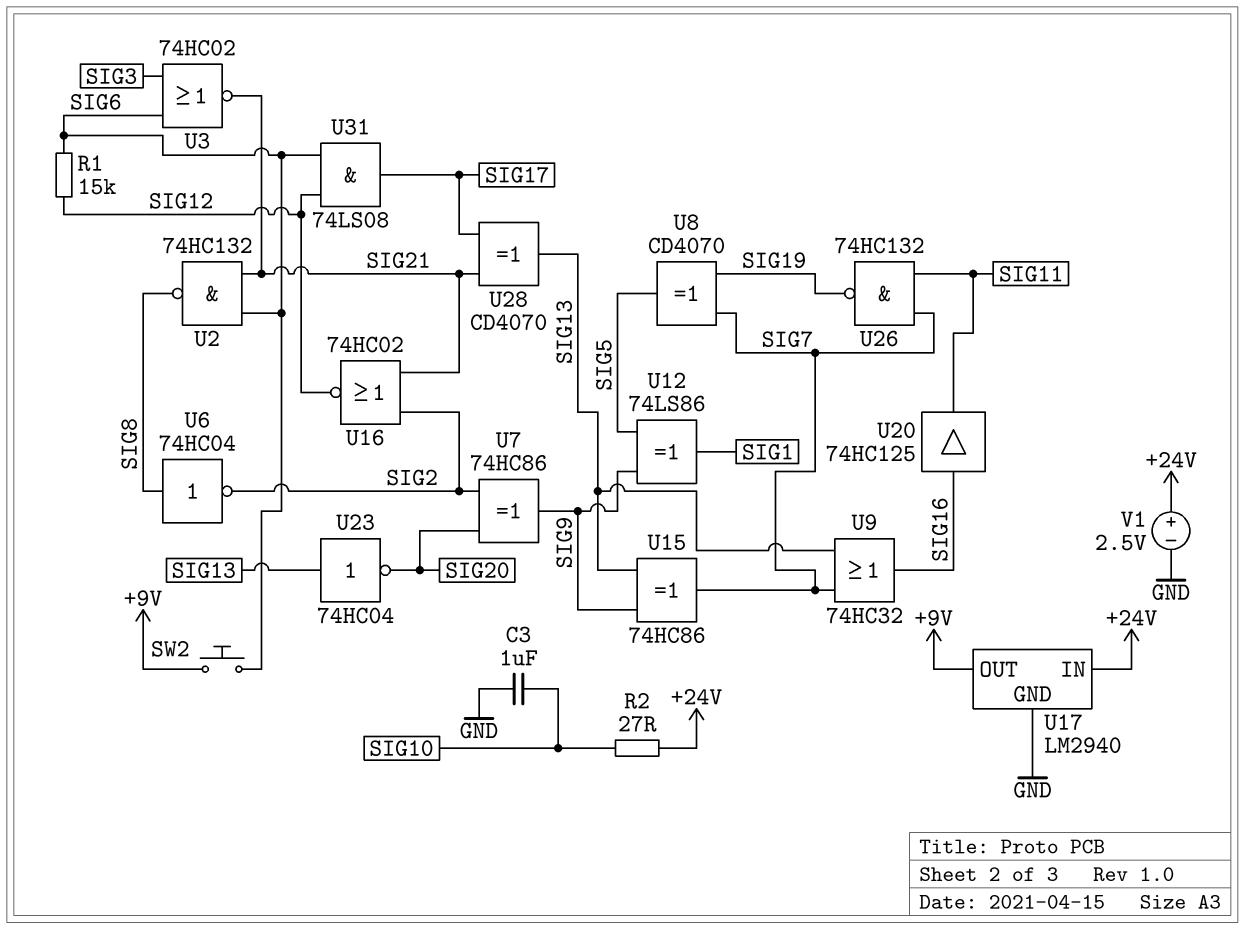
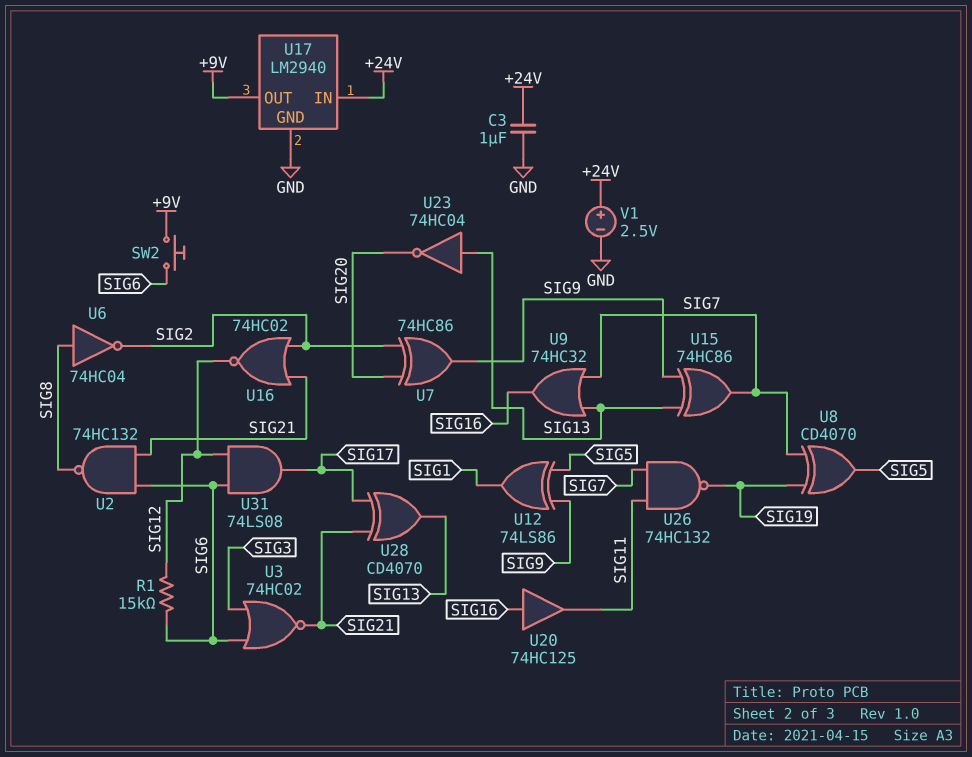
C3: 1uF (GND, SIG10) -> 1uF (+24V, GND)
R2: 27 (+24V, SIG10) -> none

